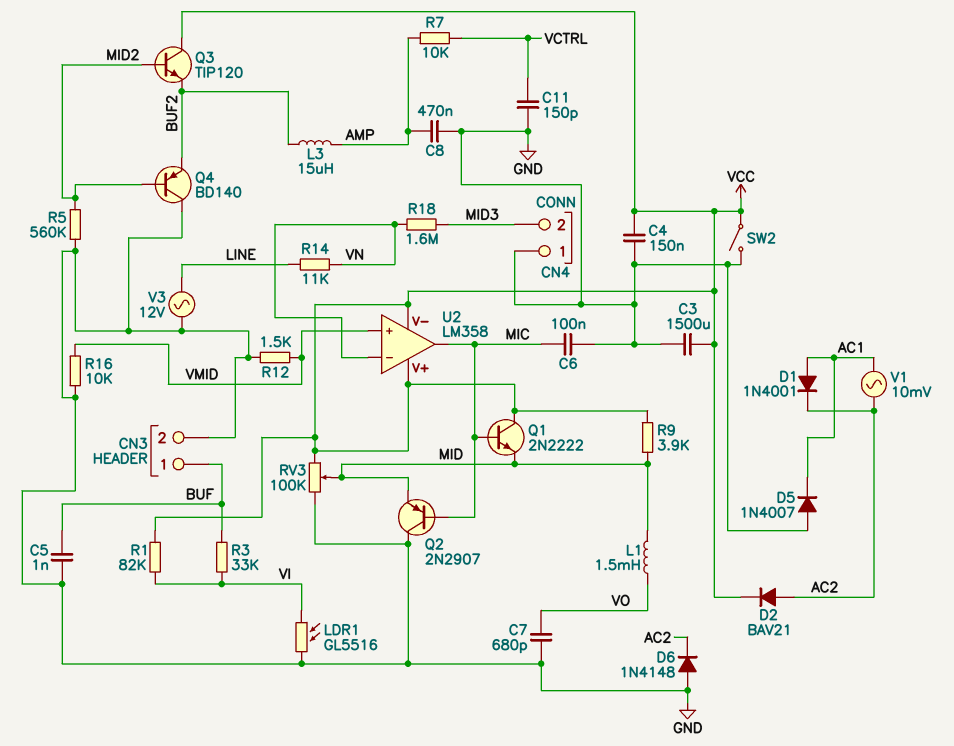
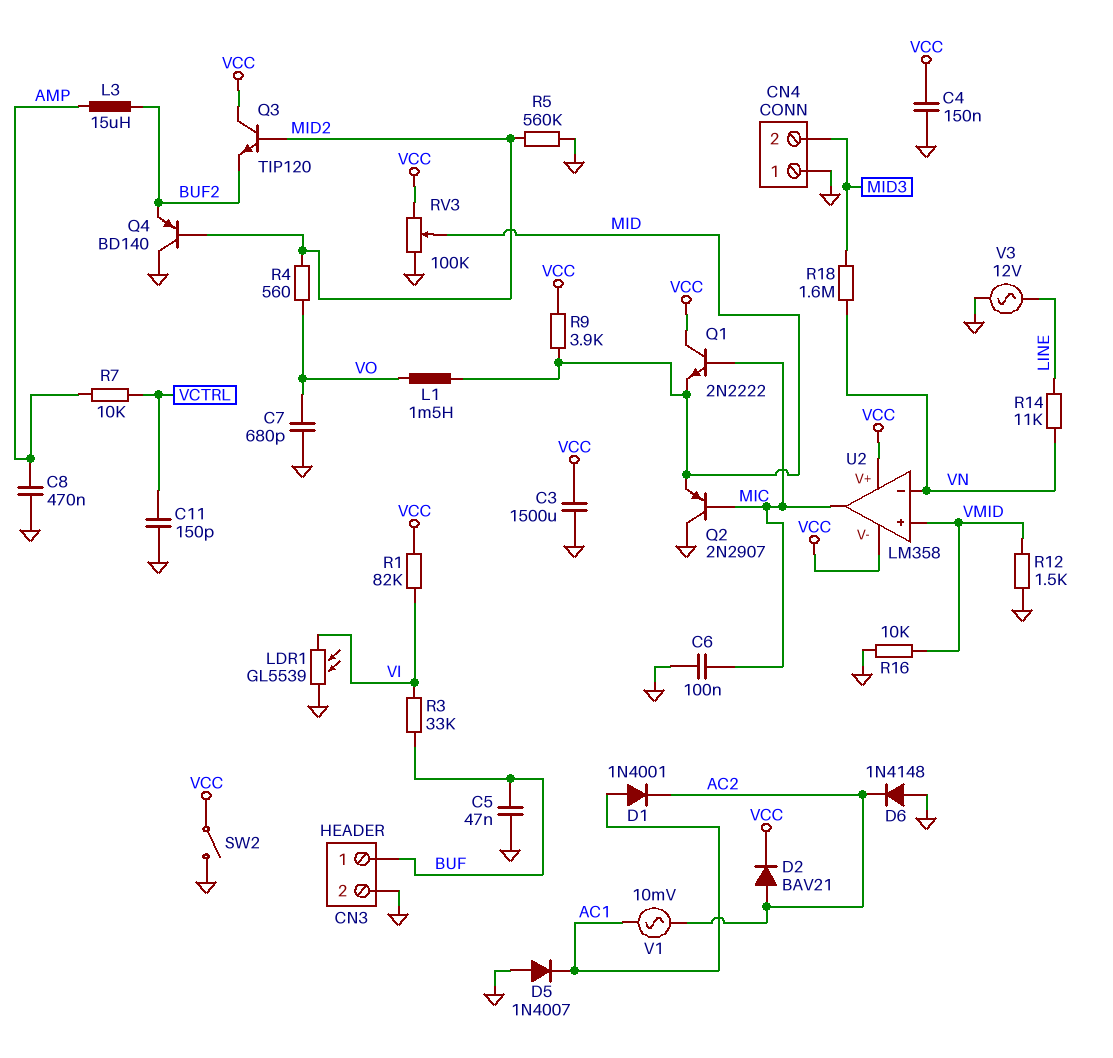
C5: 1nF (BUF, GND) -> 47nF (BUF, GND)
LDR1: GL5516 (GND, VI) -> GL5539 (GND, VI)
R4: none -> 560 (MID2, VO)

